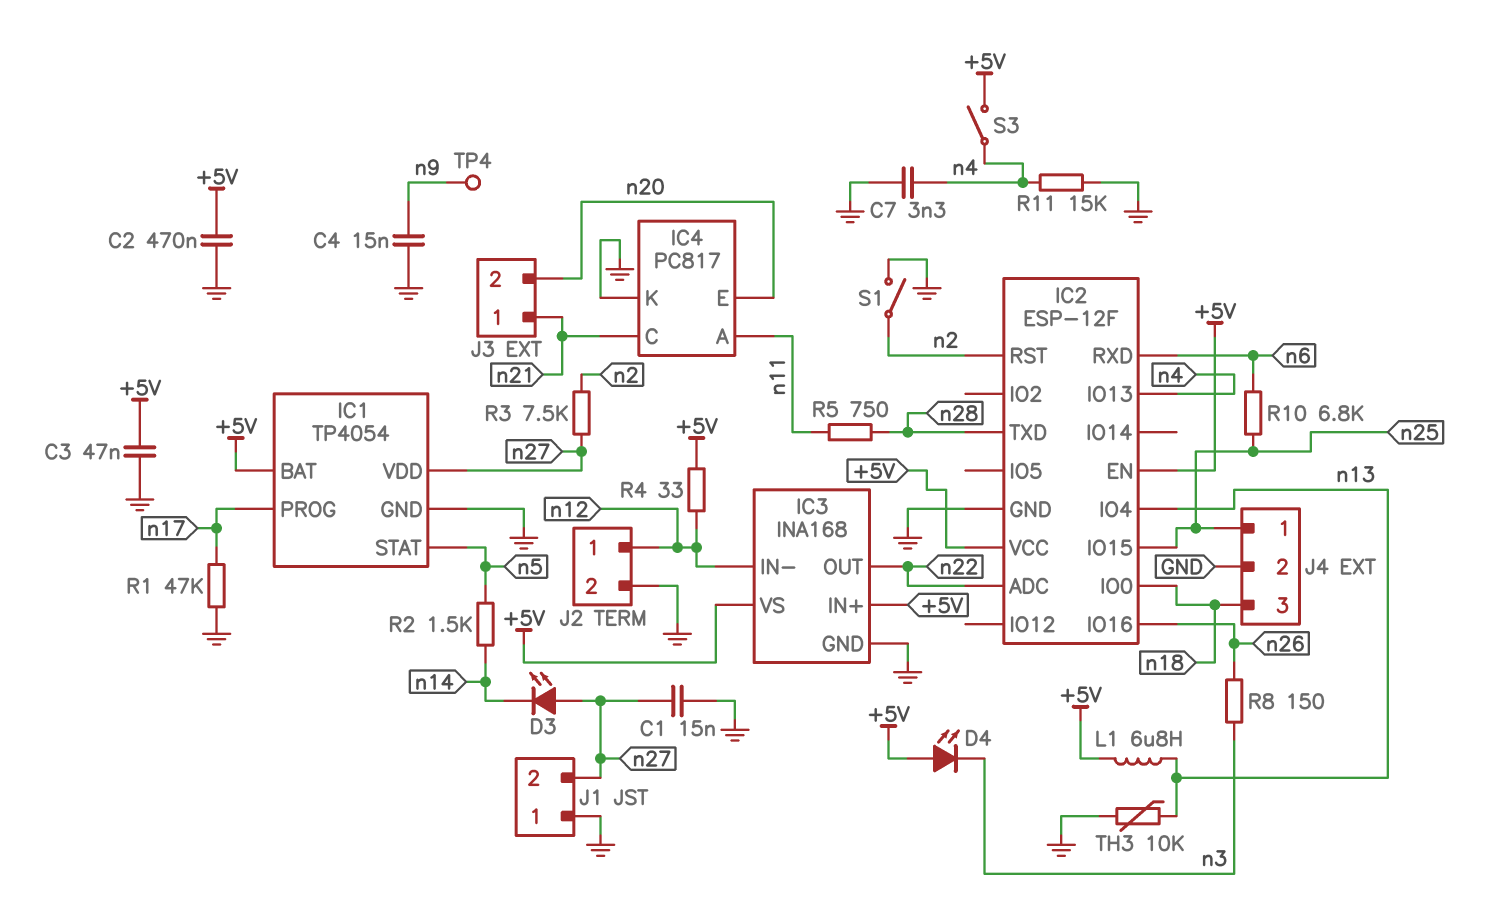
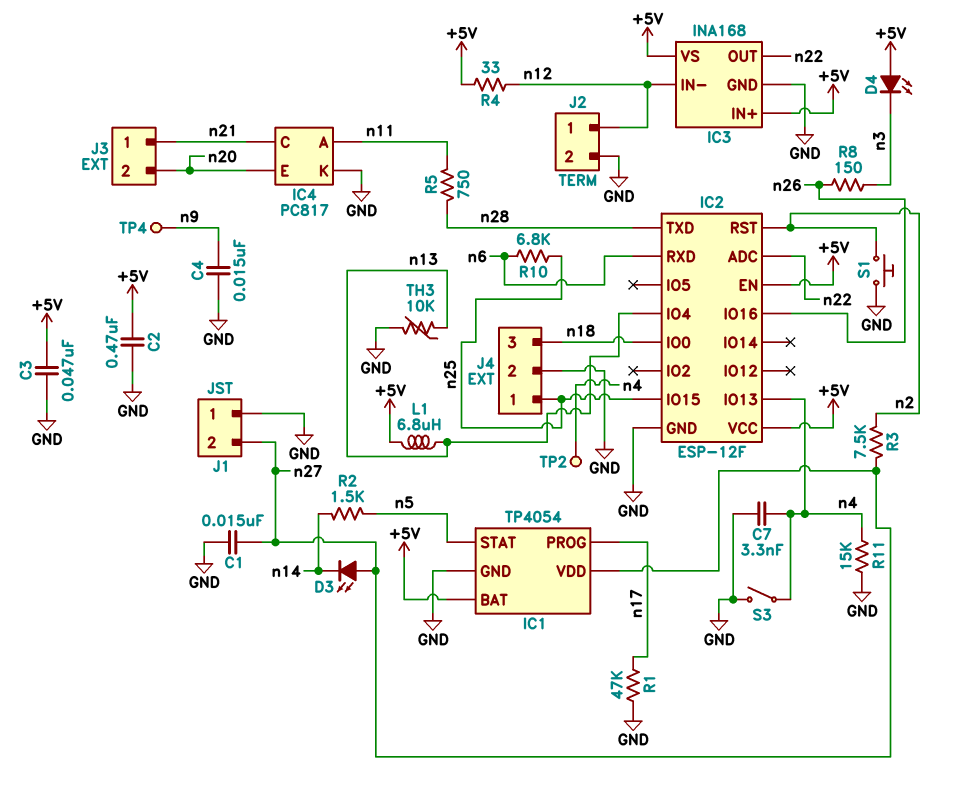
S1: switch (GND, n2) -> button (GND, n2)
S3: switch (+5V, n4) -> switch (GND, n4)
TP2: none -> test point (n4)

